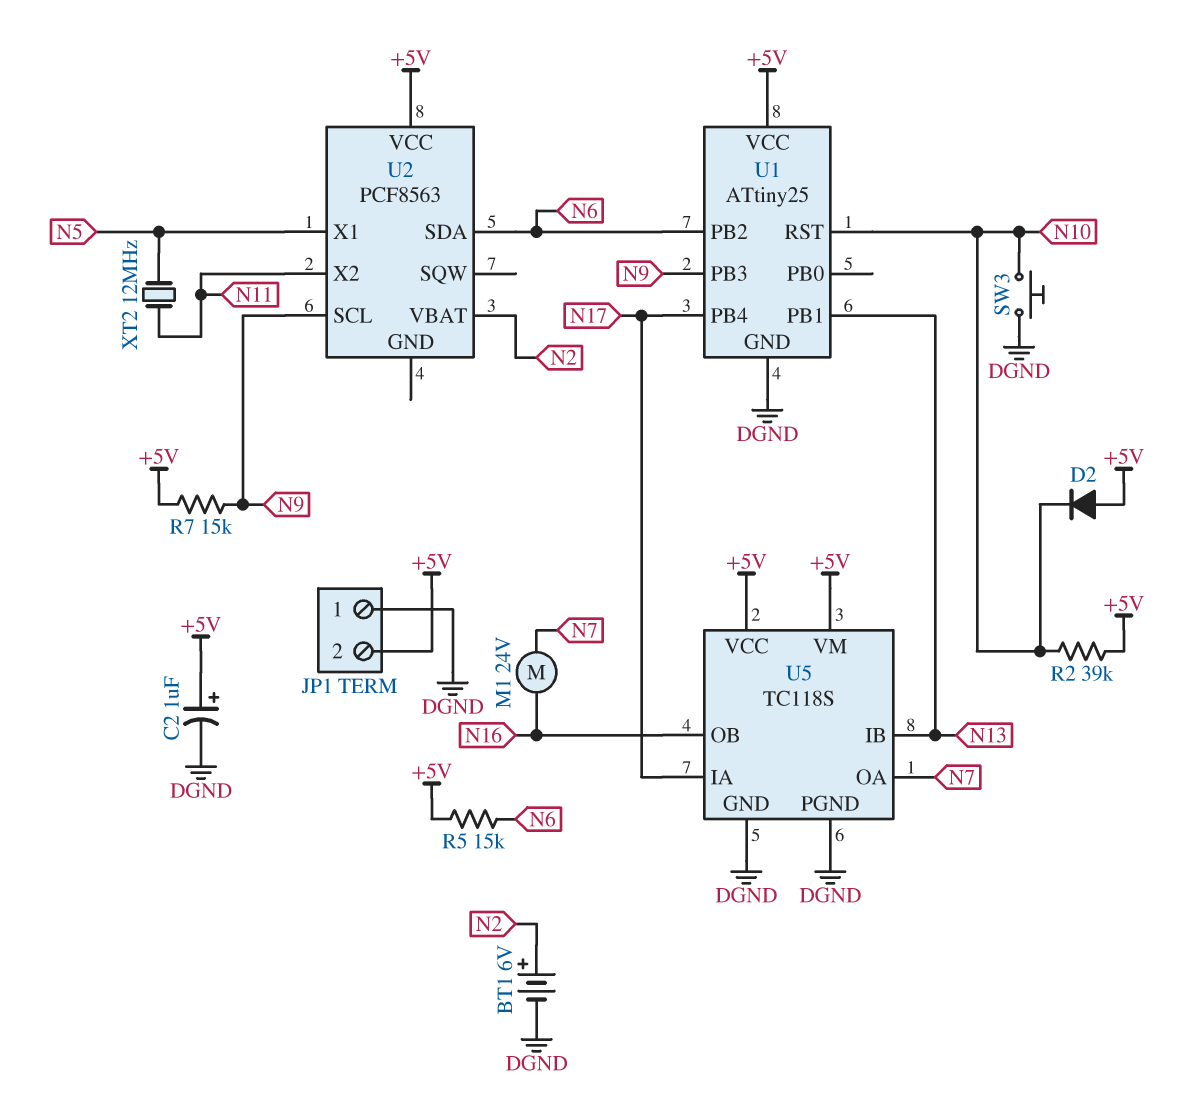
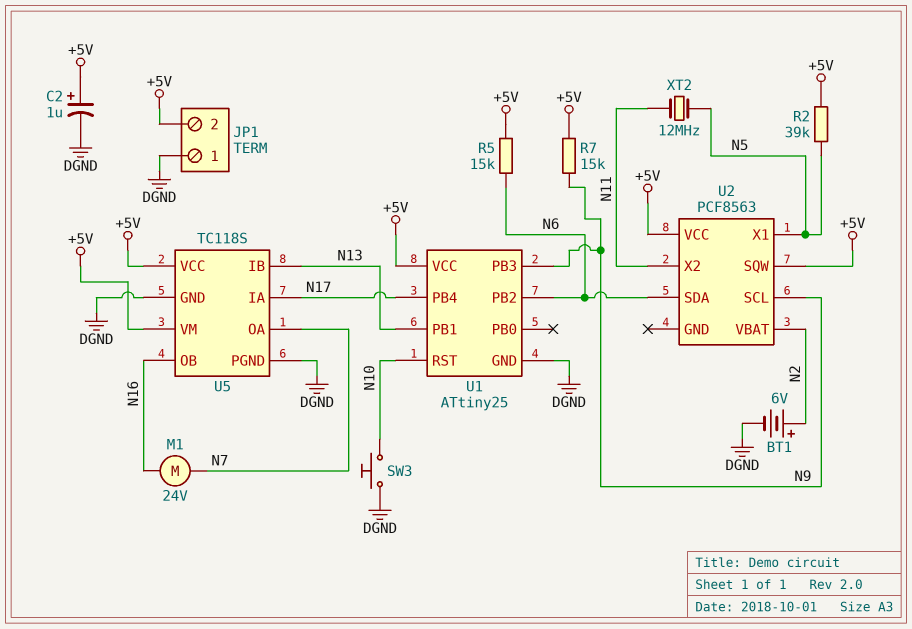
D2: diode (A +5V, K N10) -> none
R2: 39k (+5V, N10) -> 39k (+5V, N5)
U2 pin SQW: none -> +5V

